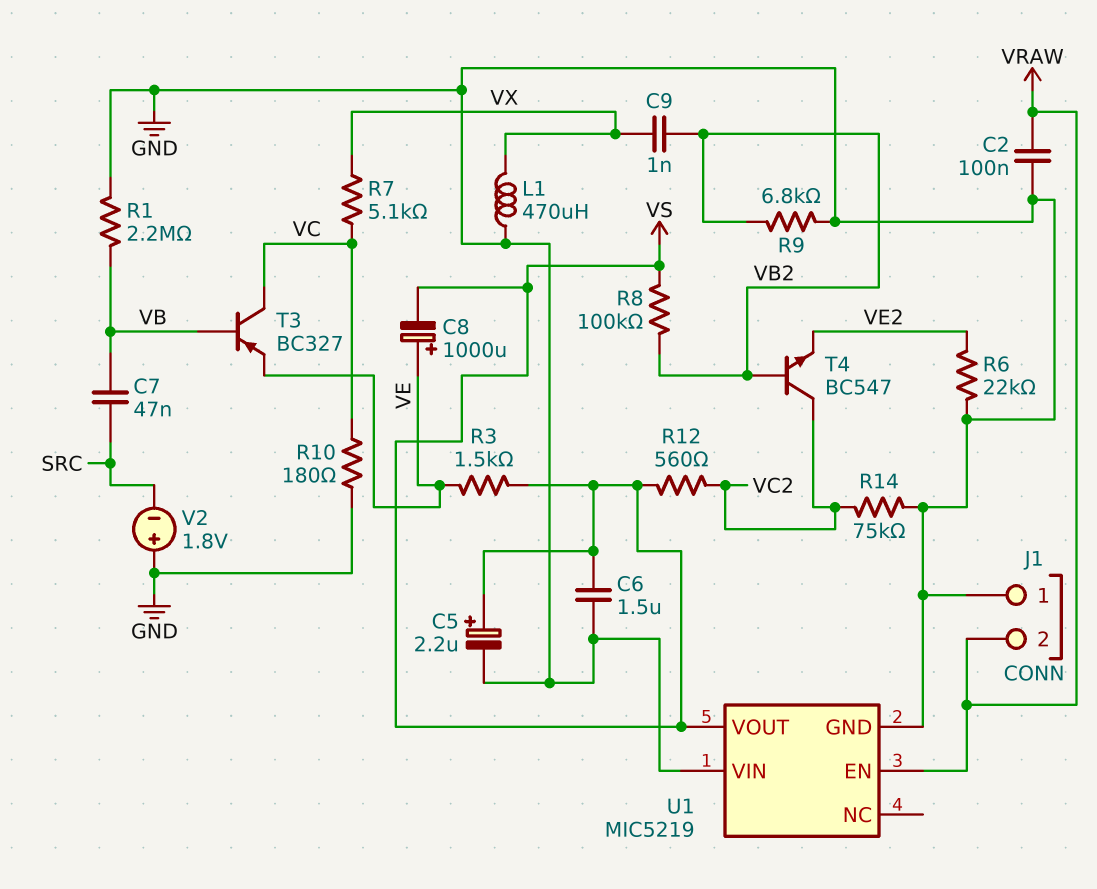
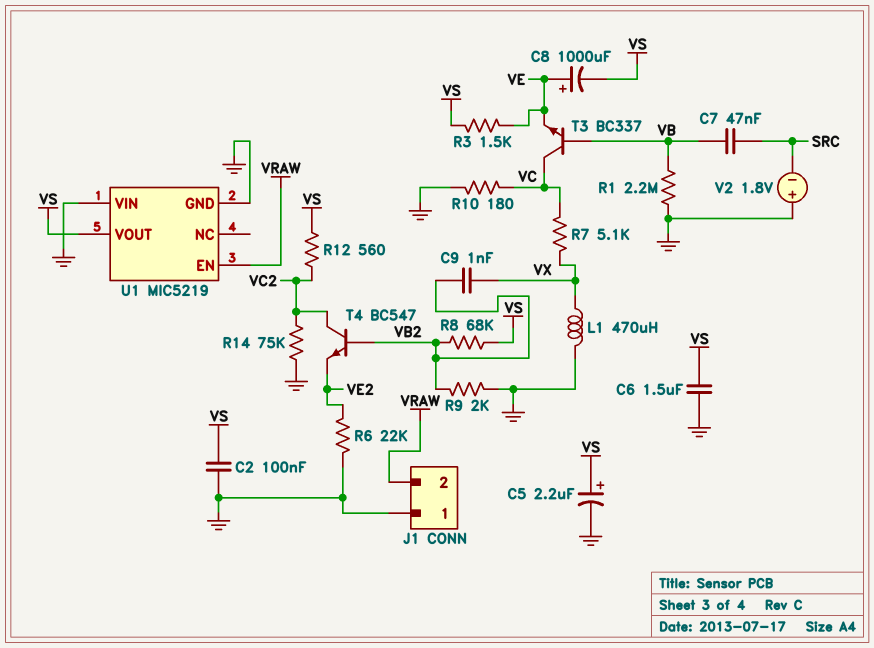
C2: 100nF (GND, VRAW) -> 100nF (GND, VS)
R8: 100k (VB2, VS) -> 68k (VB2, VS)
R9: 6.8k (GND, VB2) -> 2k (GND, VB2)
T3: PNP BC327 (B VB, C VC, E VE) -> NPN BC337 (B VB, C VC, E VE)

